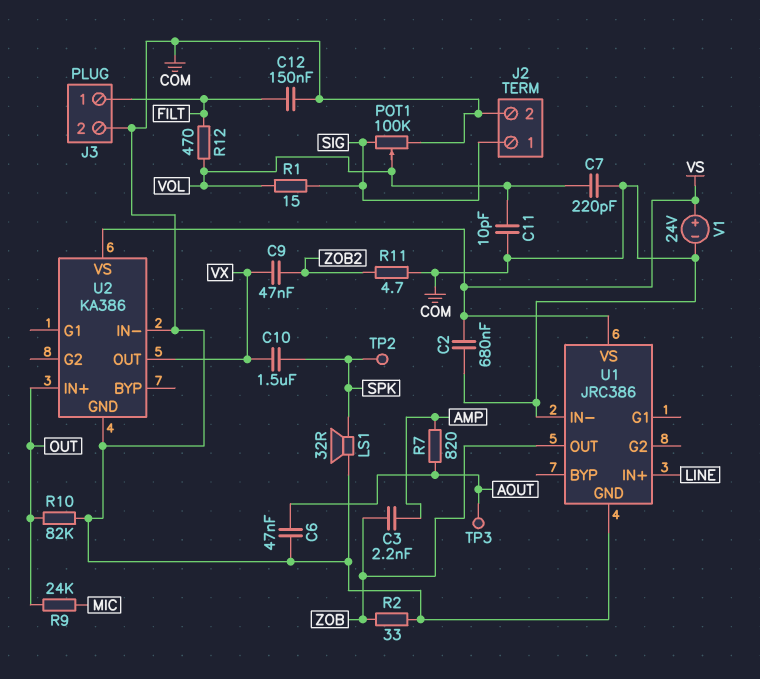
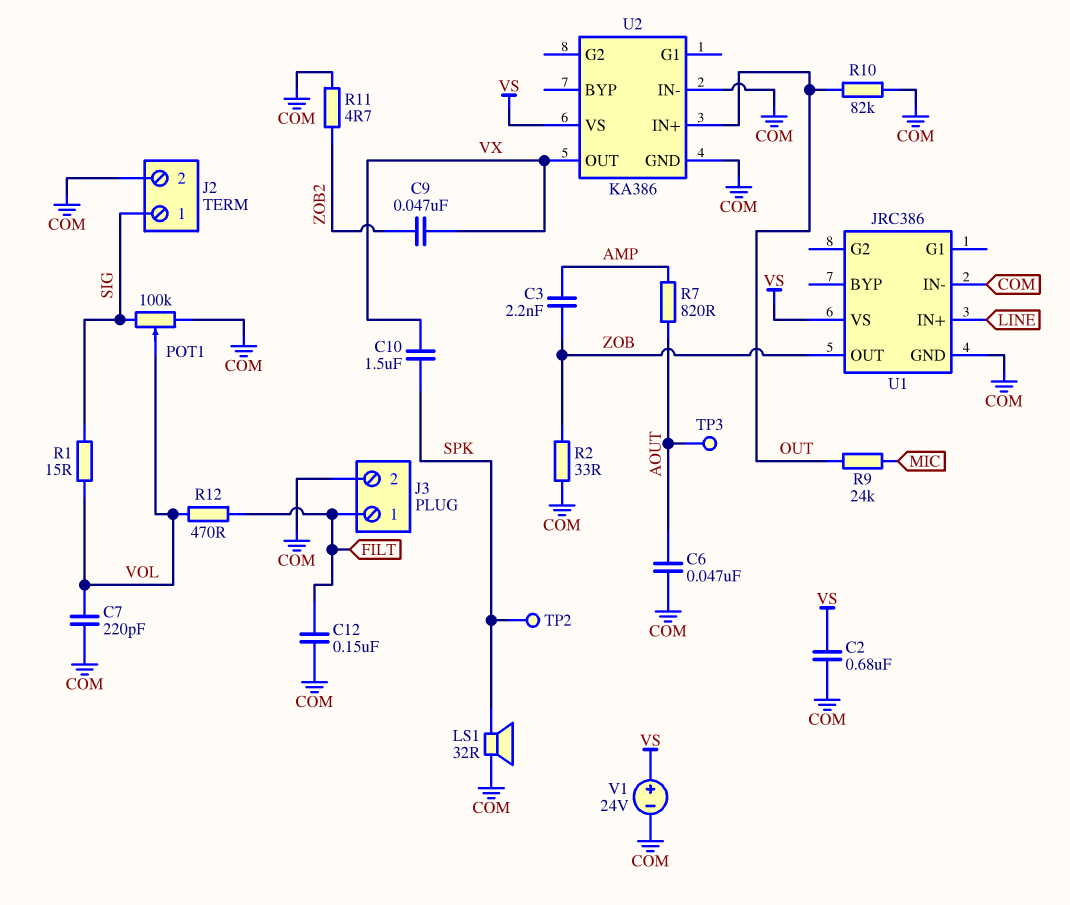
C11: 10pF (COM, VOL) -> none

